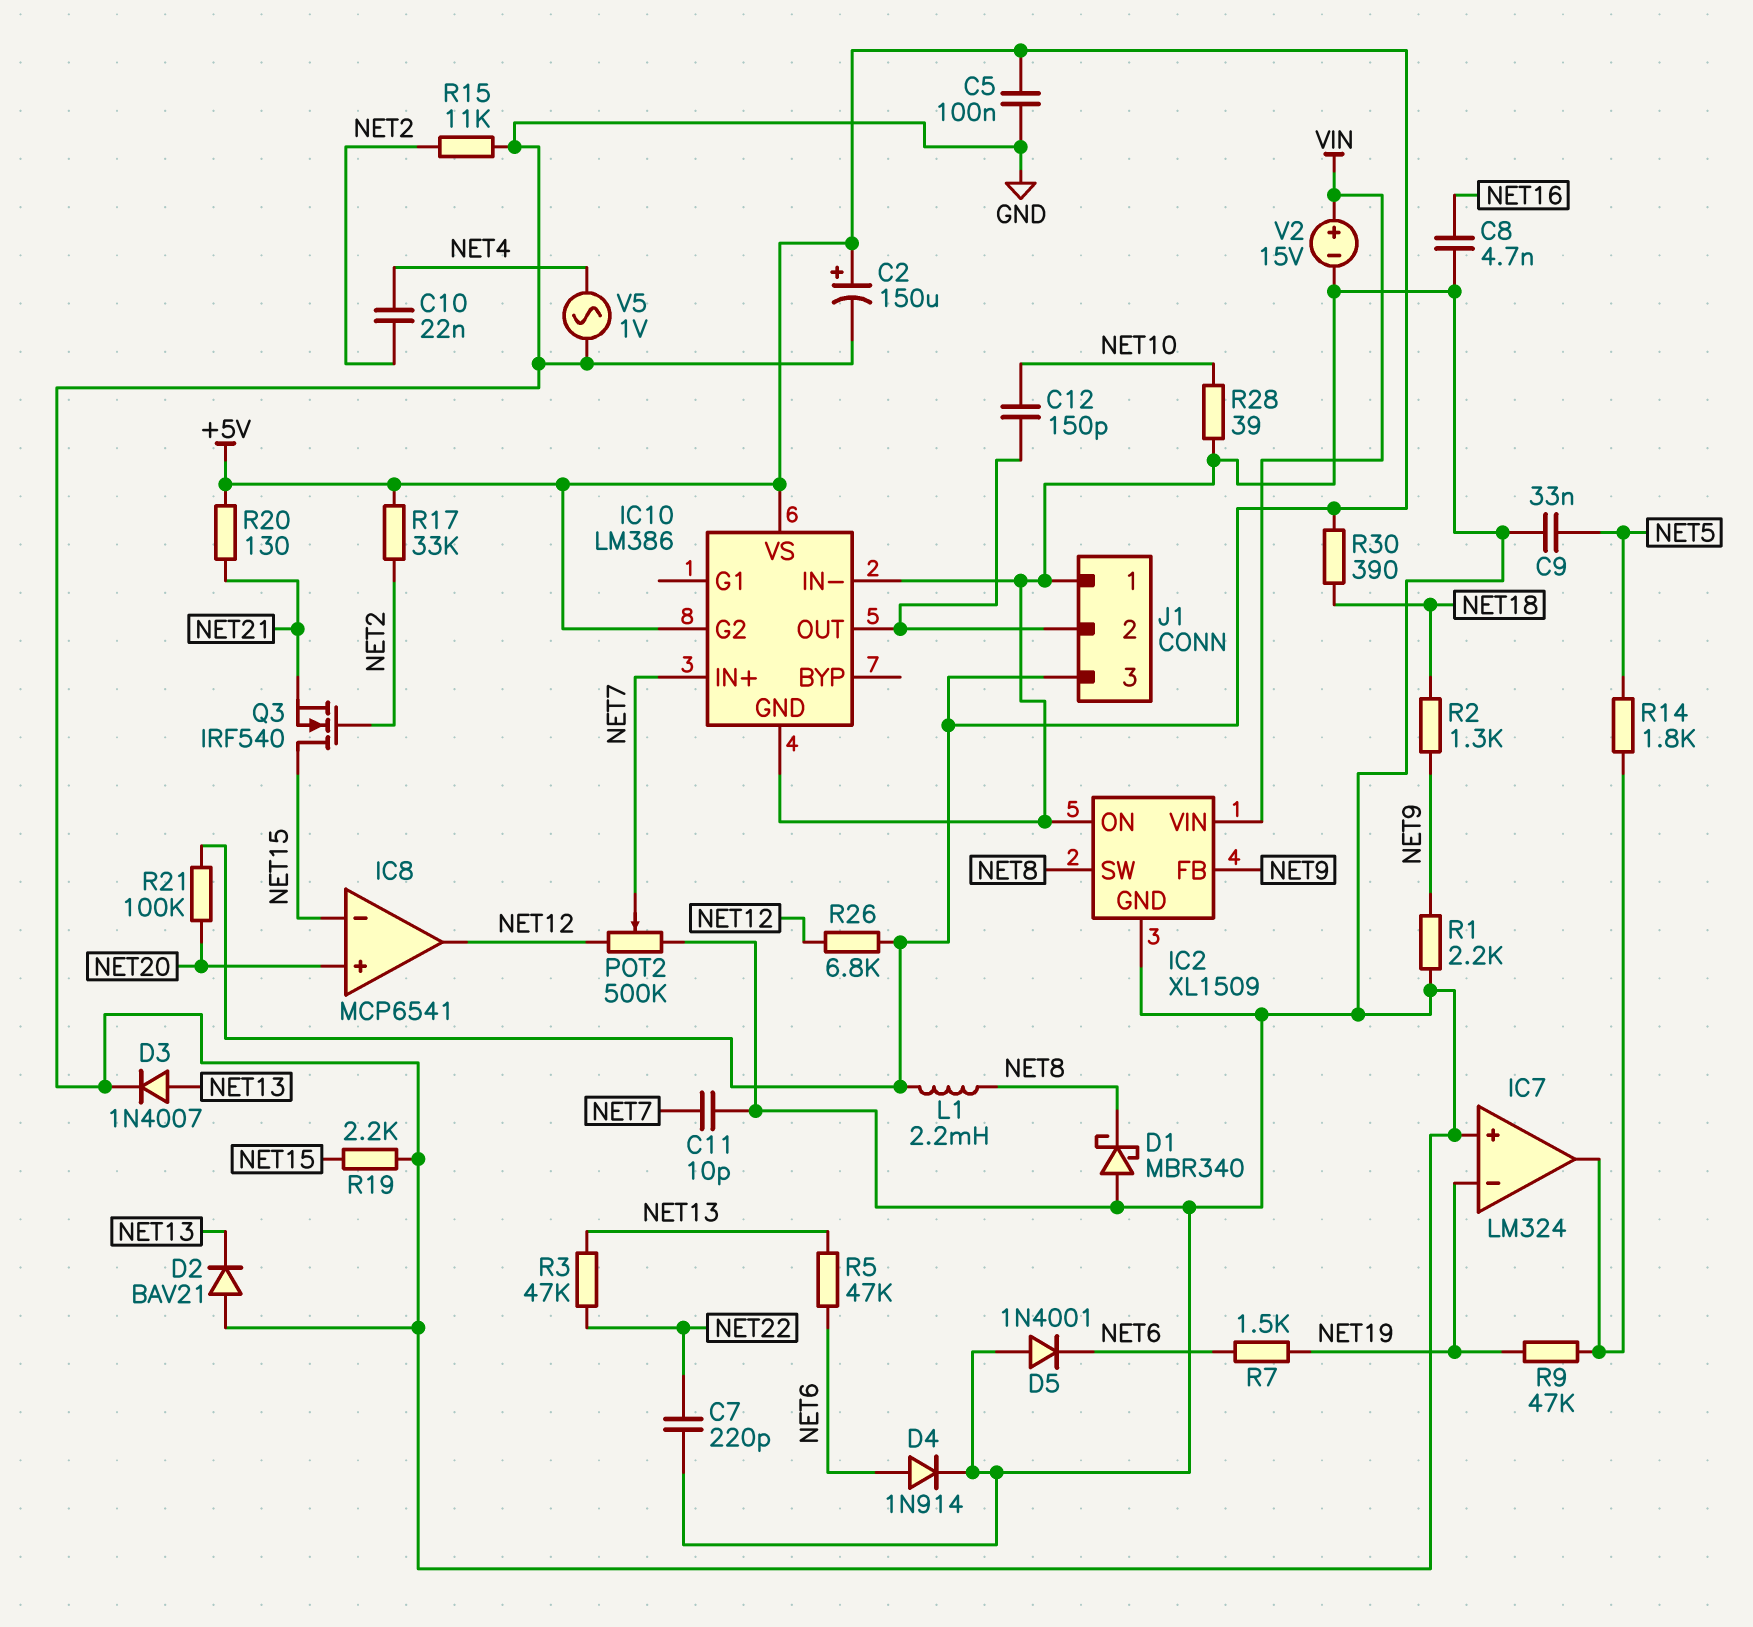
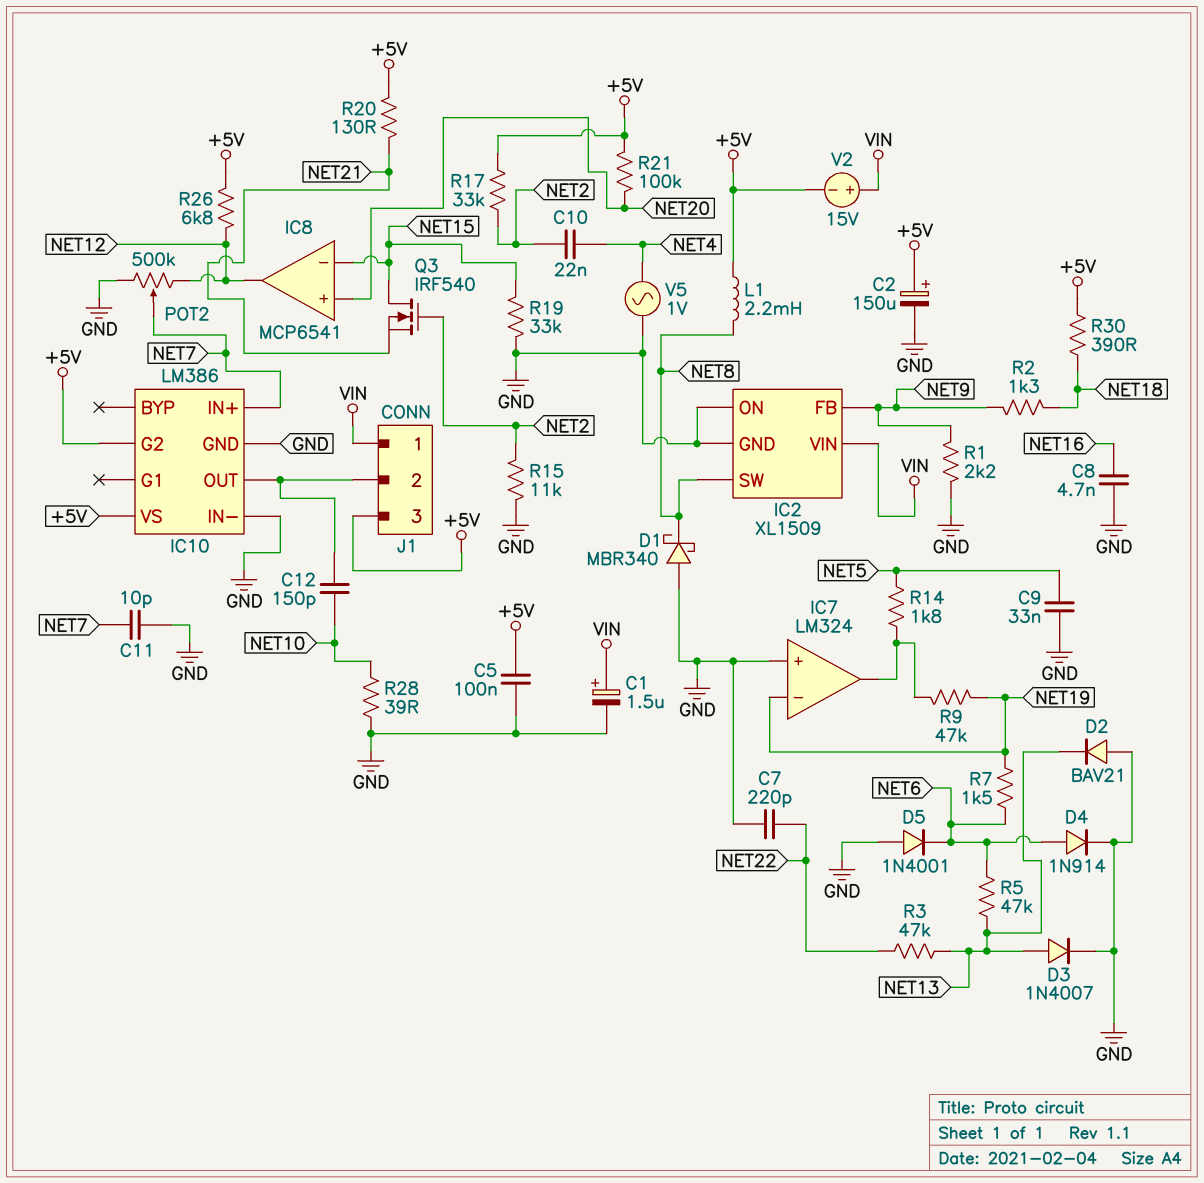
C1: none -> 1.5uF (plus VIN, minus GND)
J1 pin 1: GND -> VIN
R19: 2.2k (GND, NET15) -> 33k (GND, NET15)
V2: 15V (plus VIN, minus GND) -> 15V (plus VIN, minus +5V)

